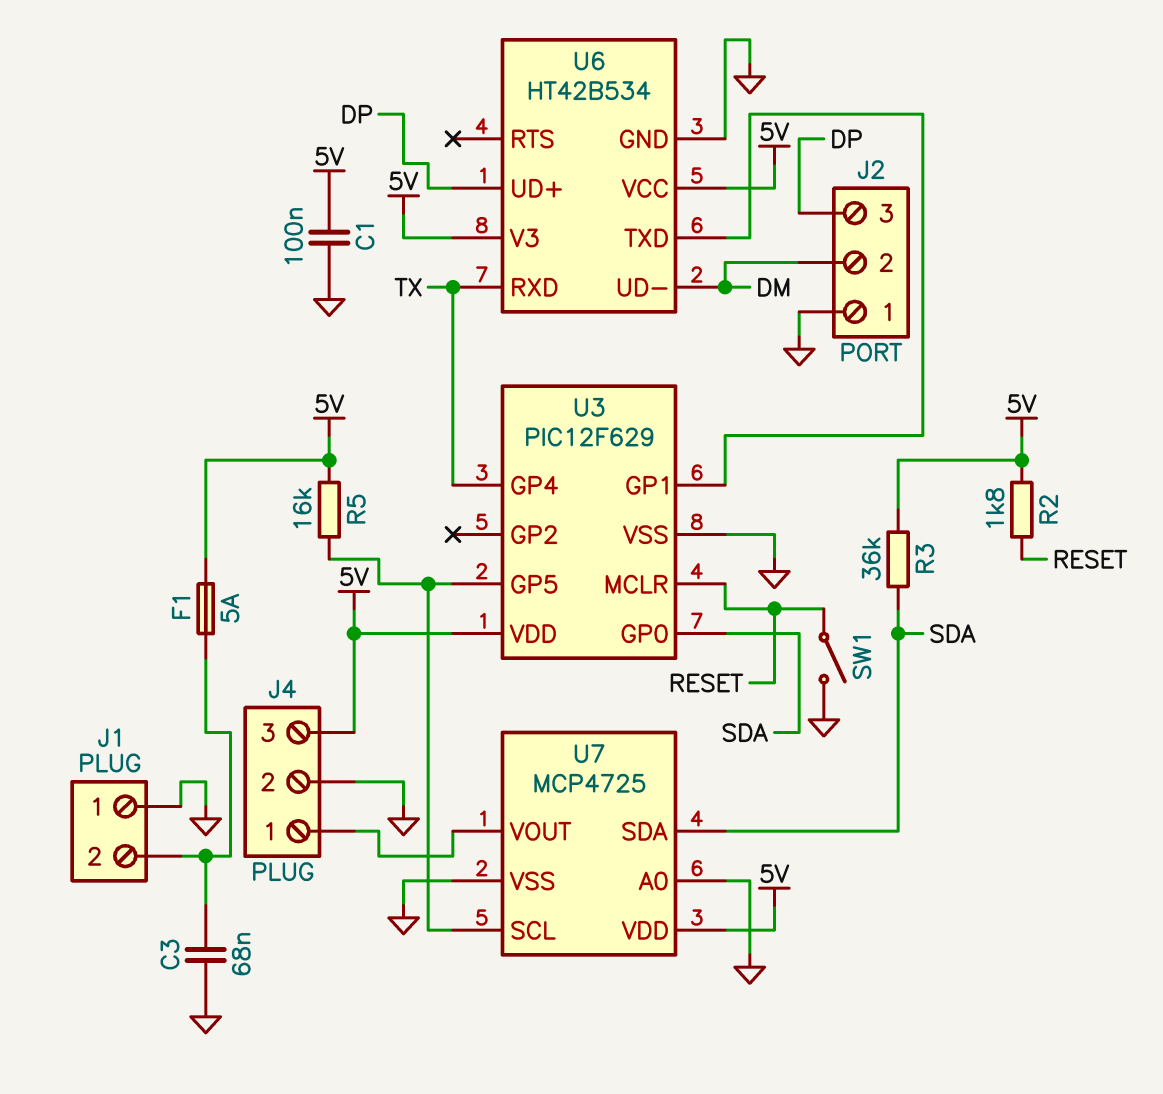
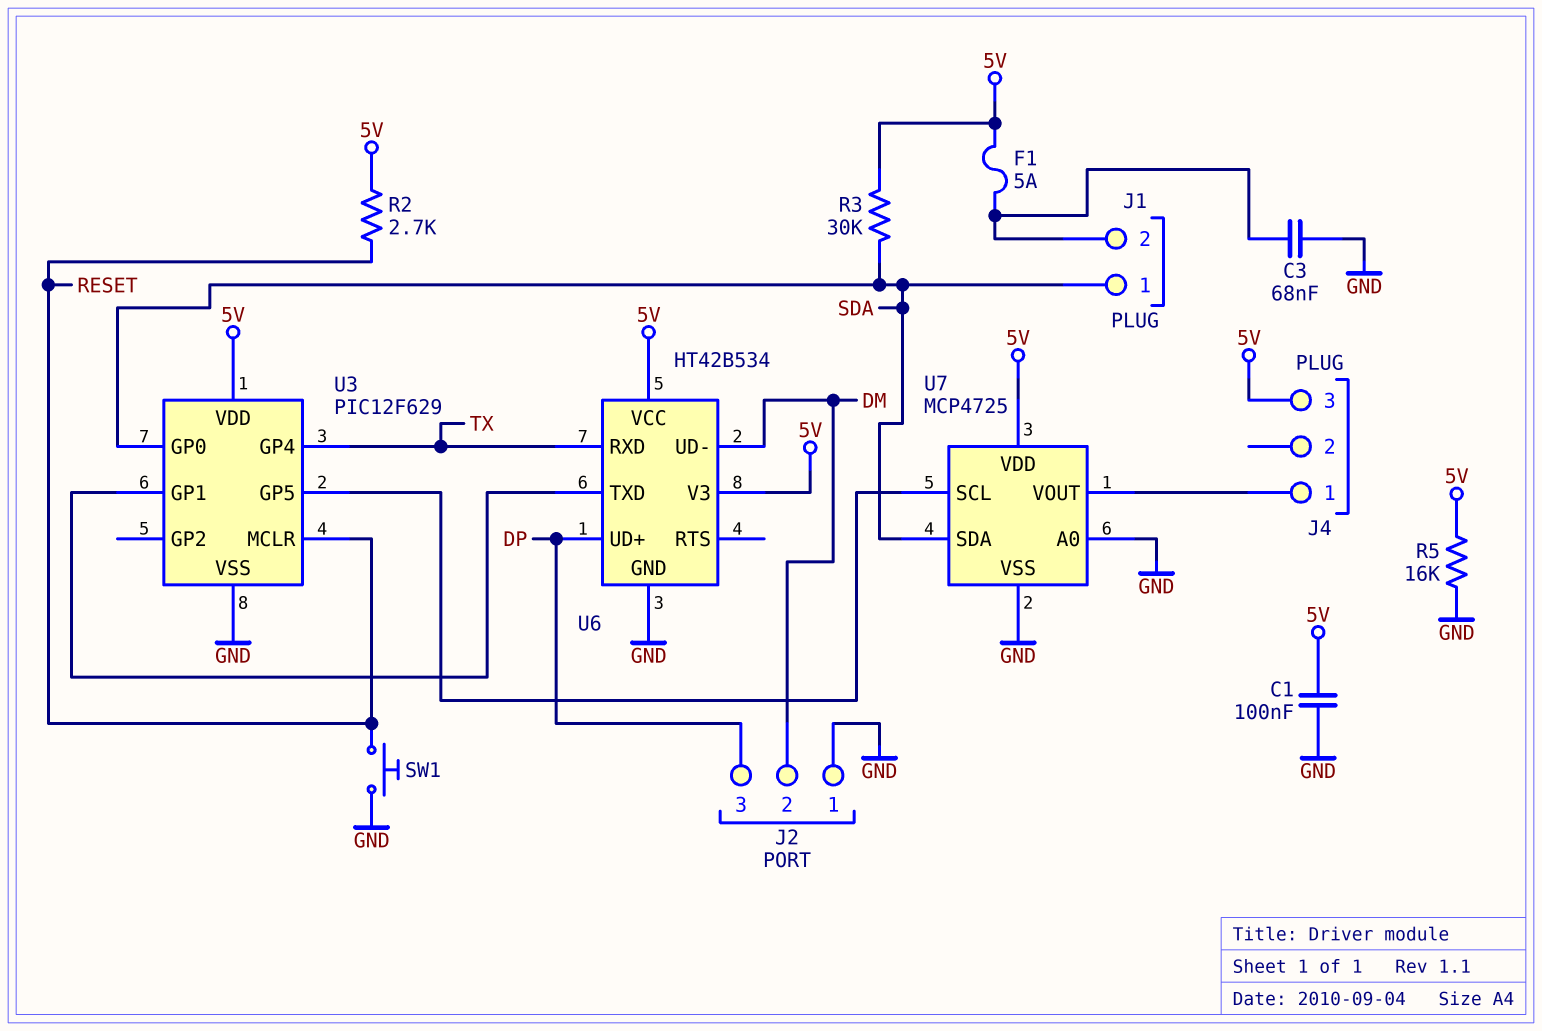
J1 pin 1: GND -> SDA
J4 pin 2: GND -> none
R2: 1.8k (5V, RESET) -> 2.7k (5V, RESET)
R3: 36k (5V, SDA) -> 30k (5V, SDA)
R5: 16k (5V, U3/GP5) -> 16k (5V, GND)
SW1: switch (GND, RESET) -> button (GND, RESET)

